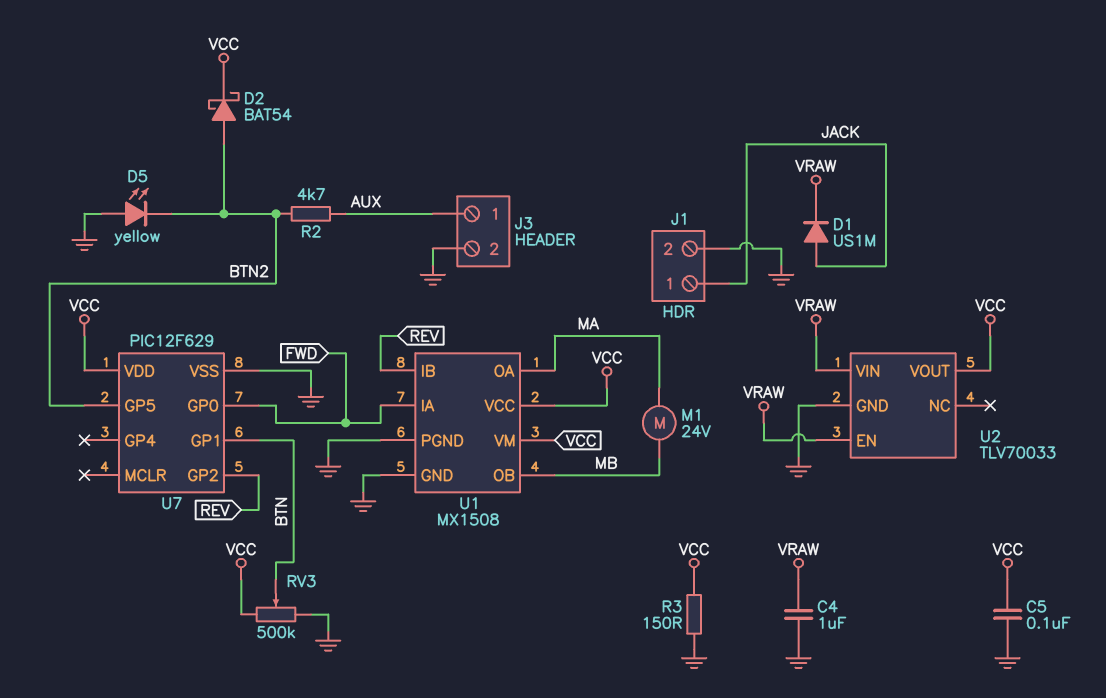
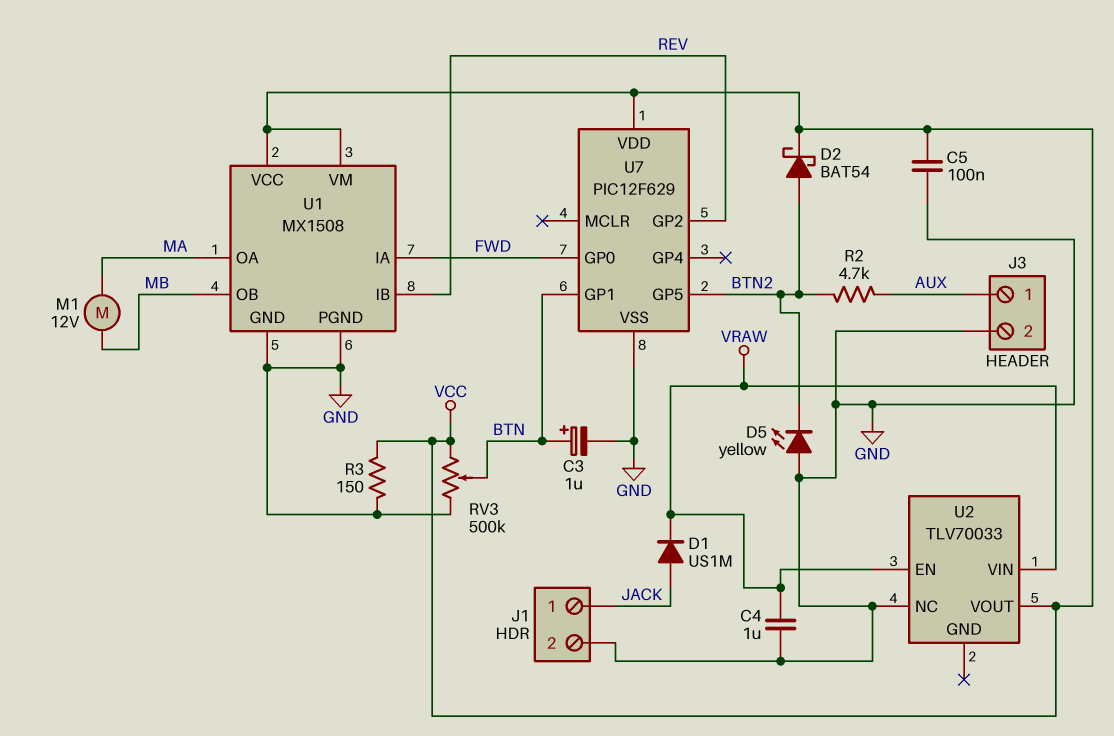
C3: none -> 1uF (plus BTN, minus GND)
M1: motor 24V (MA, MB) -> motor 12V (MA, MB)
U2 pin GND: GND -> none
U2 pin NC: none -> GND

